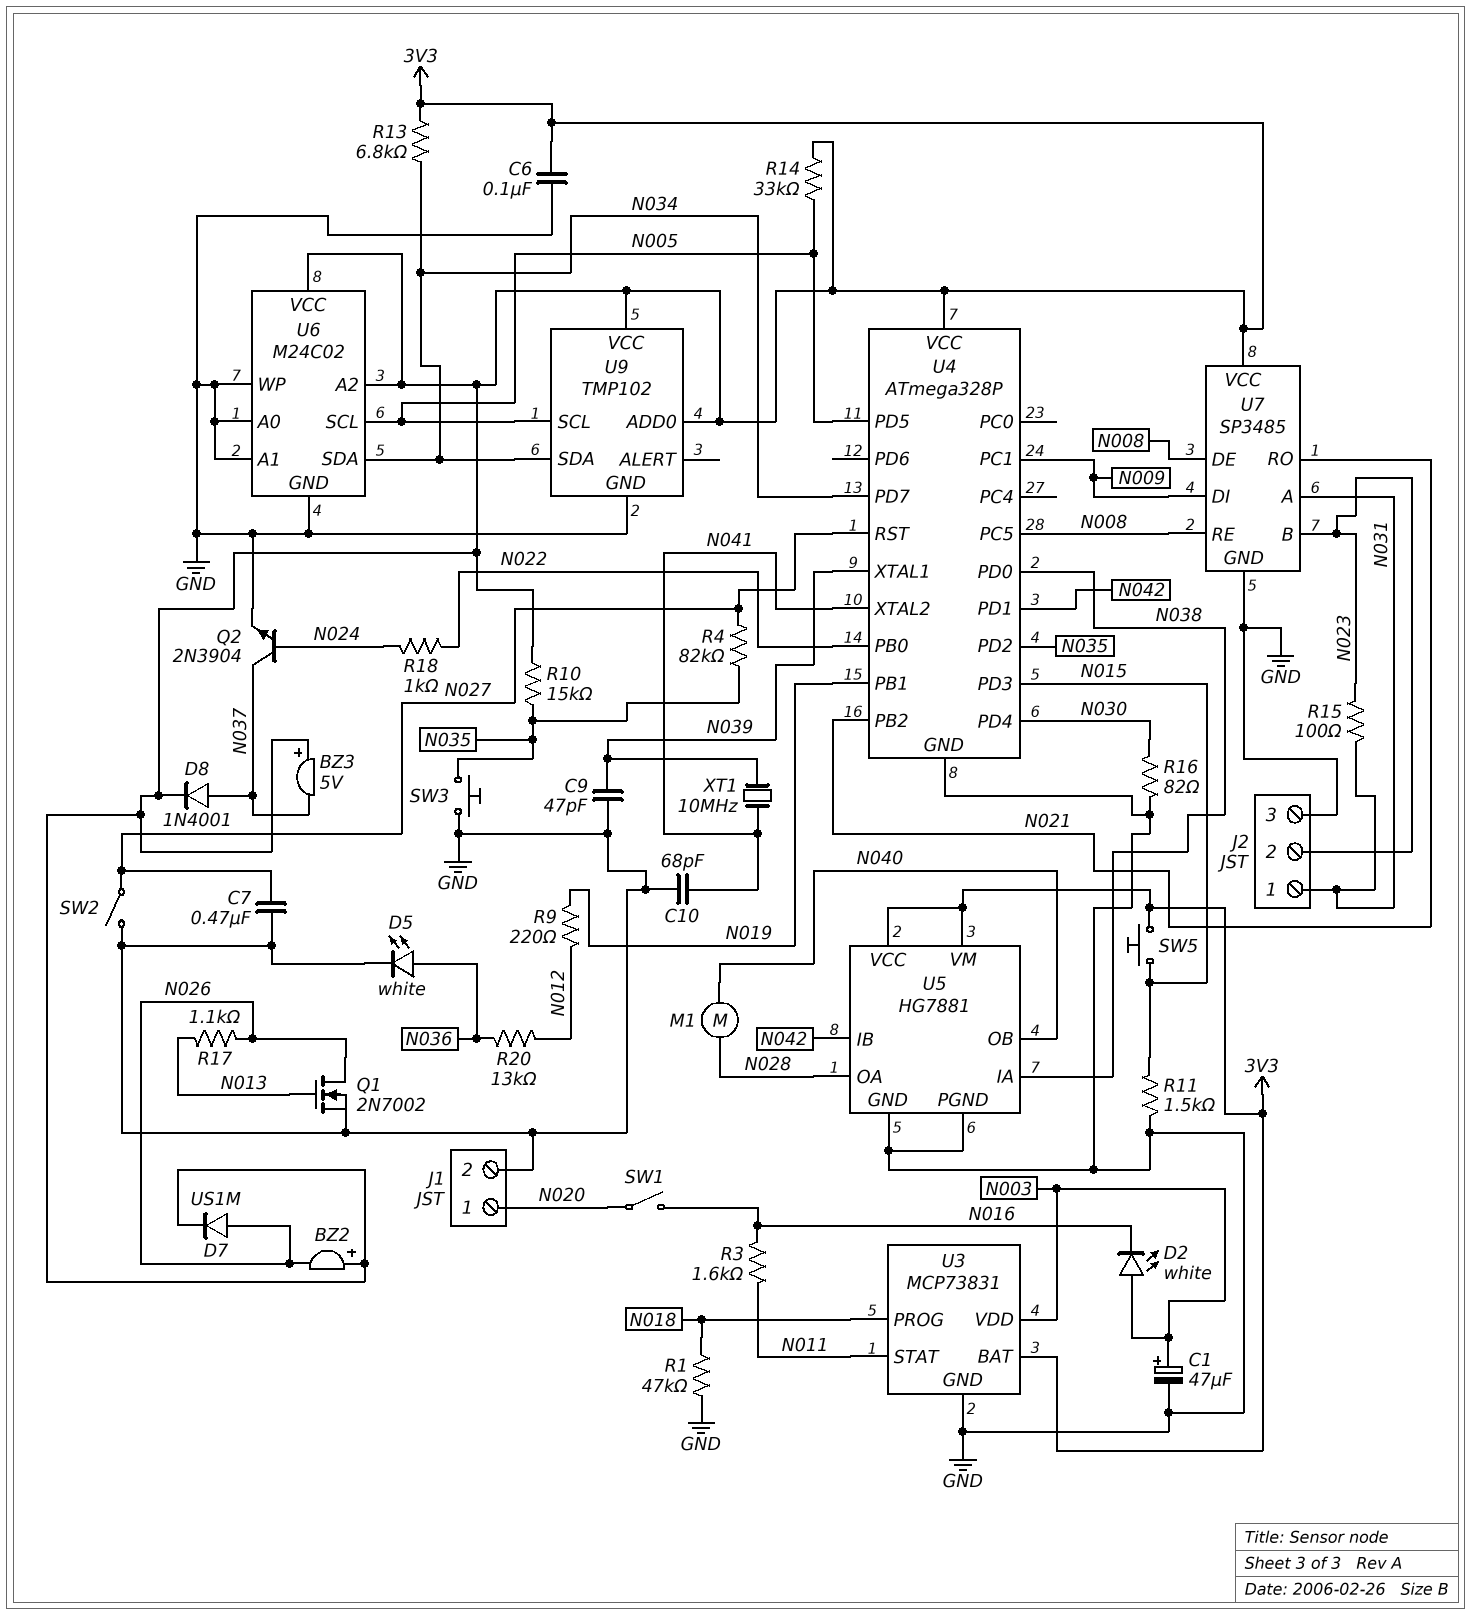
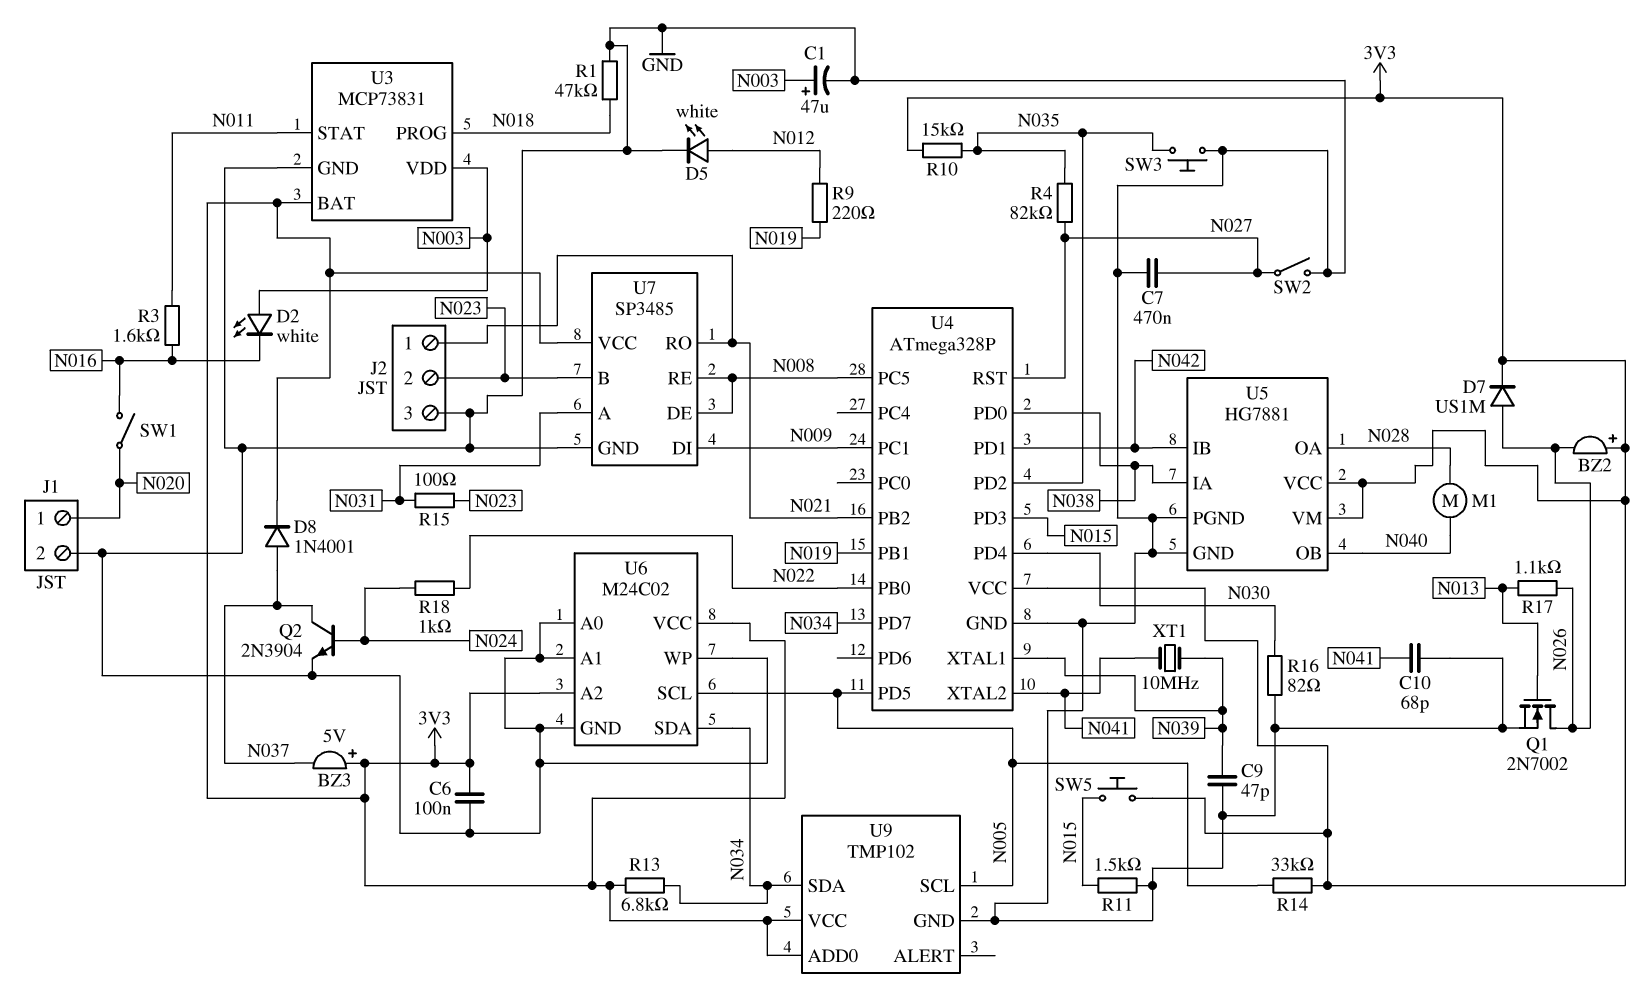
D5: LED white (A N036, K GND) -> LED white (A N012, K GND)
J2 pin 1: N031 -> N021
R20: 13k (N012, N036) -> none

